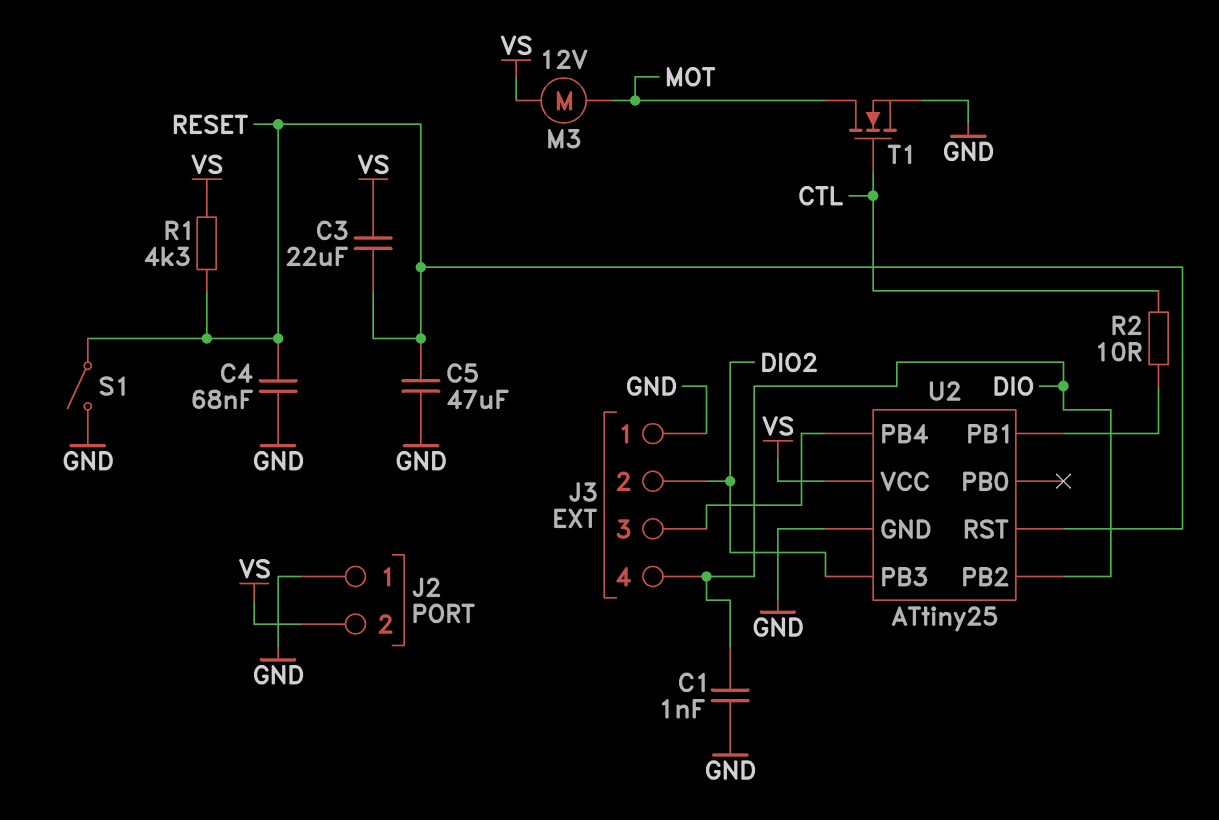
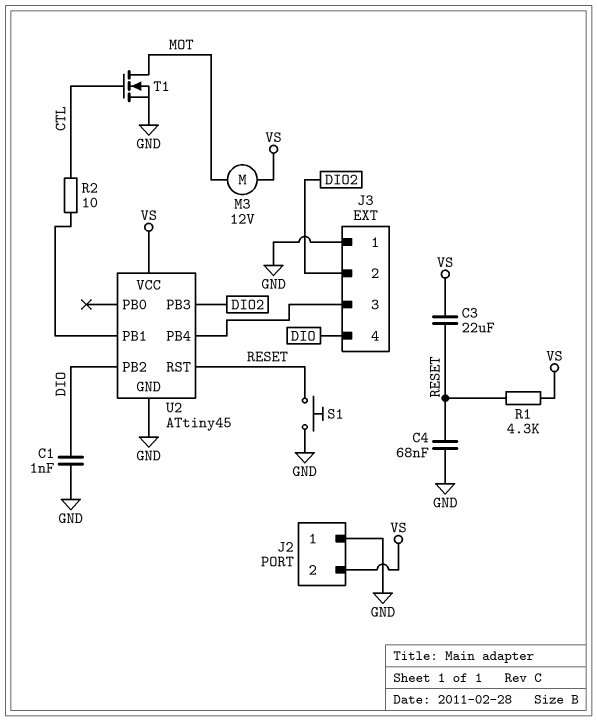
C5: 47uF (GND, RESET) -> none
S1: switch (GND, RESET) -> button (GND, RESET)
U2: ATtiny25 -> ATtiny45

